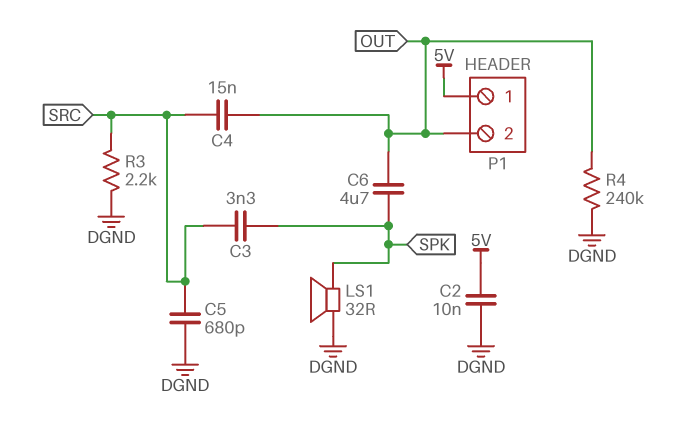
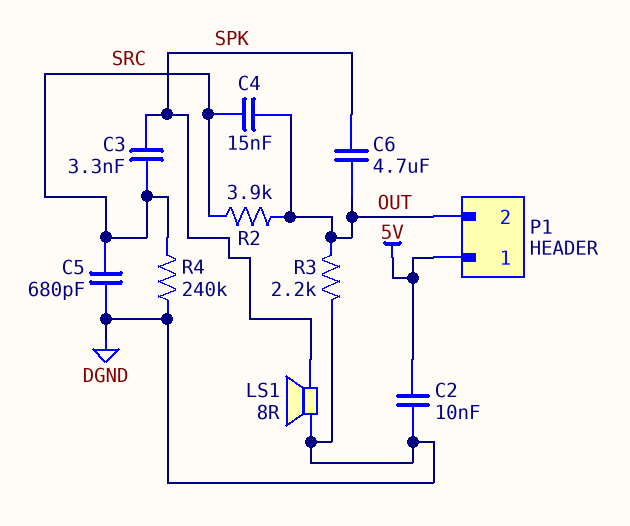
LS1: speaker 32R (DGND, SPK) -> speaker 8R (DGND, SPK)
R2: none -> 3.9k (OUT, SRC)
R3: 2.2k (DGND, SRC) -> 2.2k (DGND, OUT)
R4: 240k (DGND, OUT) -> 240k (DGND, SRC)

